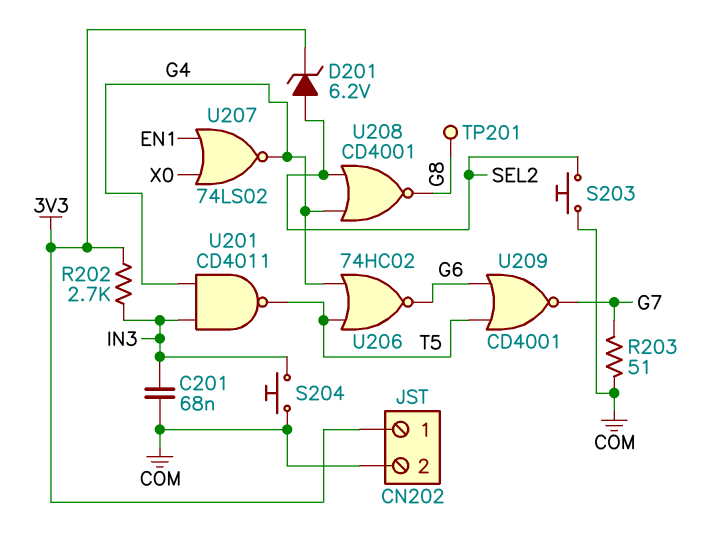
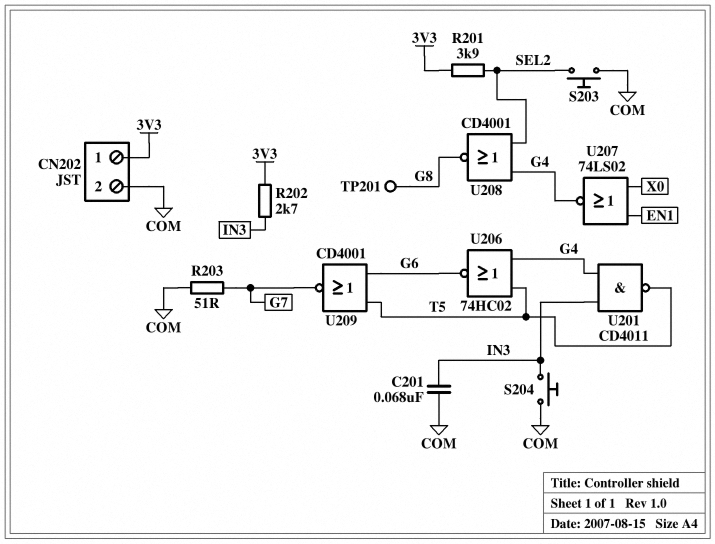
D201: zener 6.2V (A SEL2, K 3V3) -> none
R201: none -> 3.9k (3V3, SEL2)

